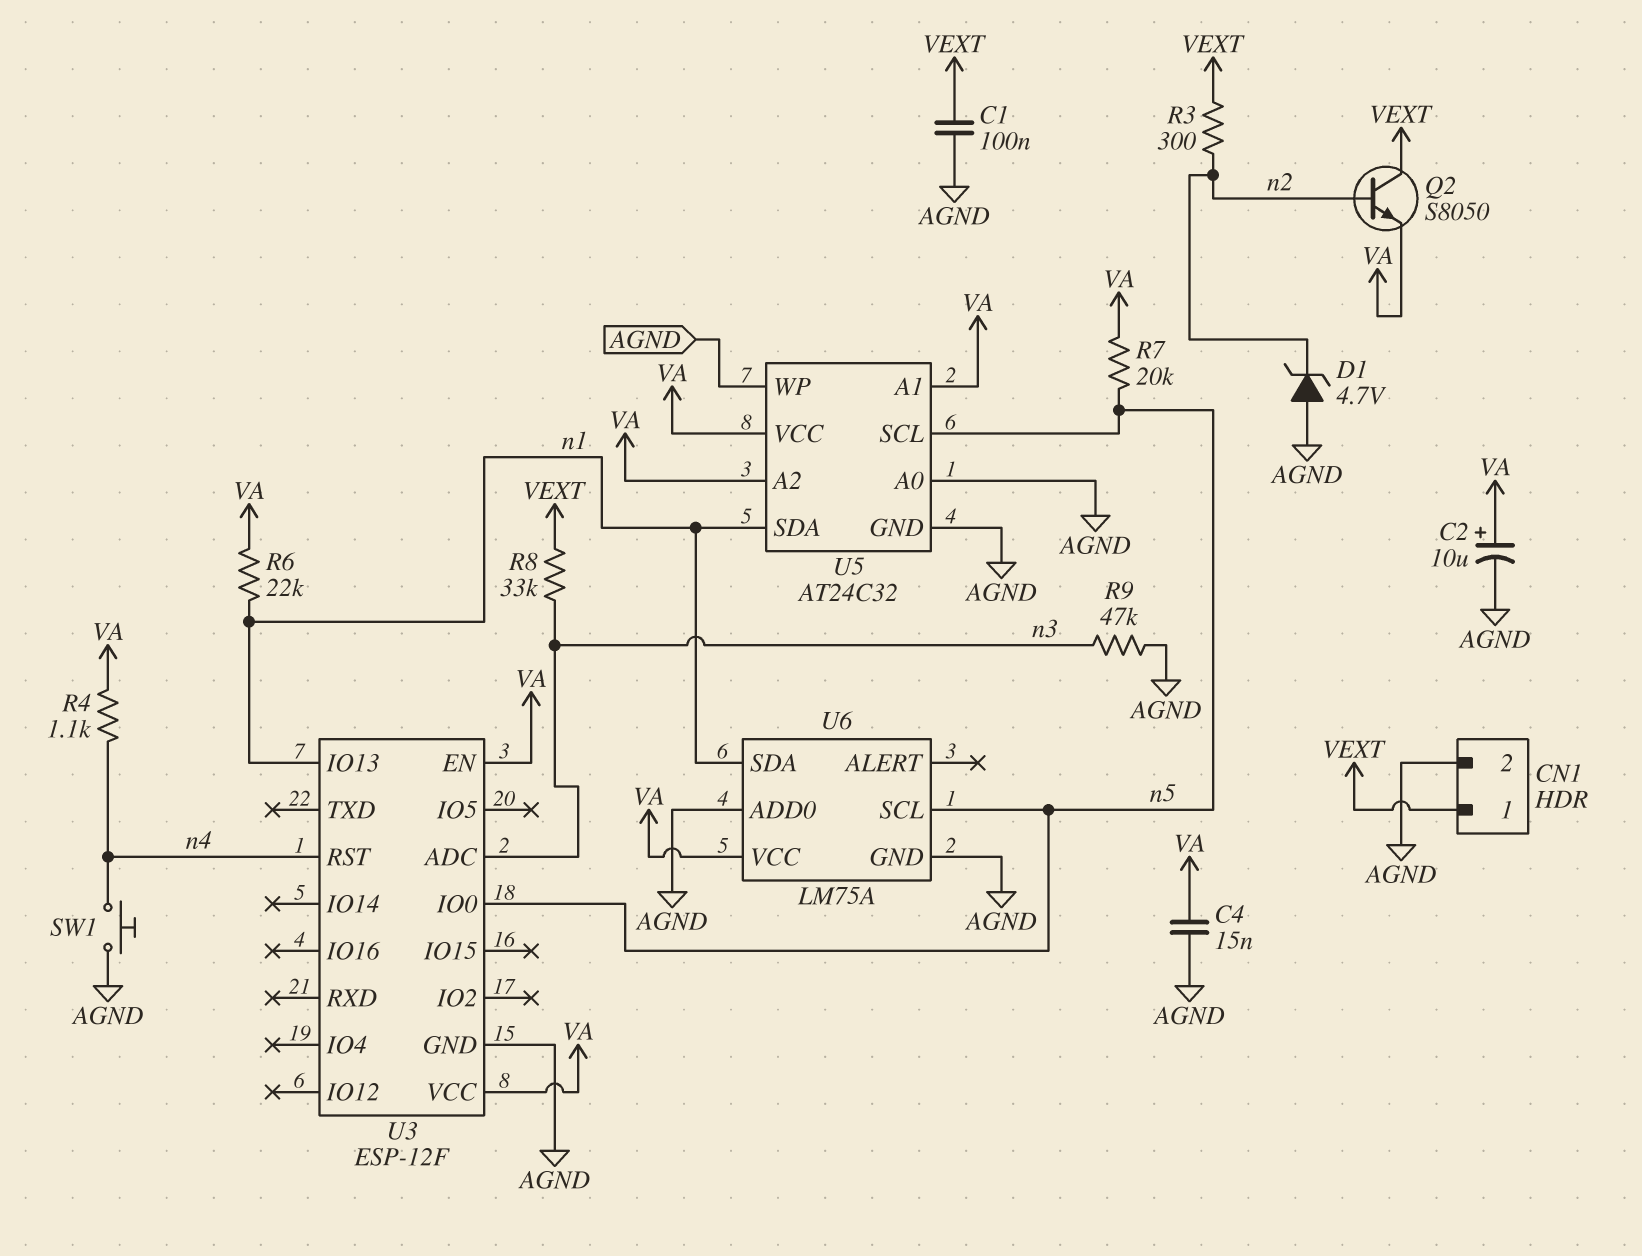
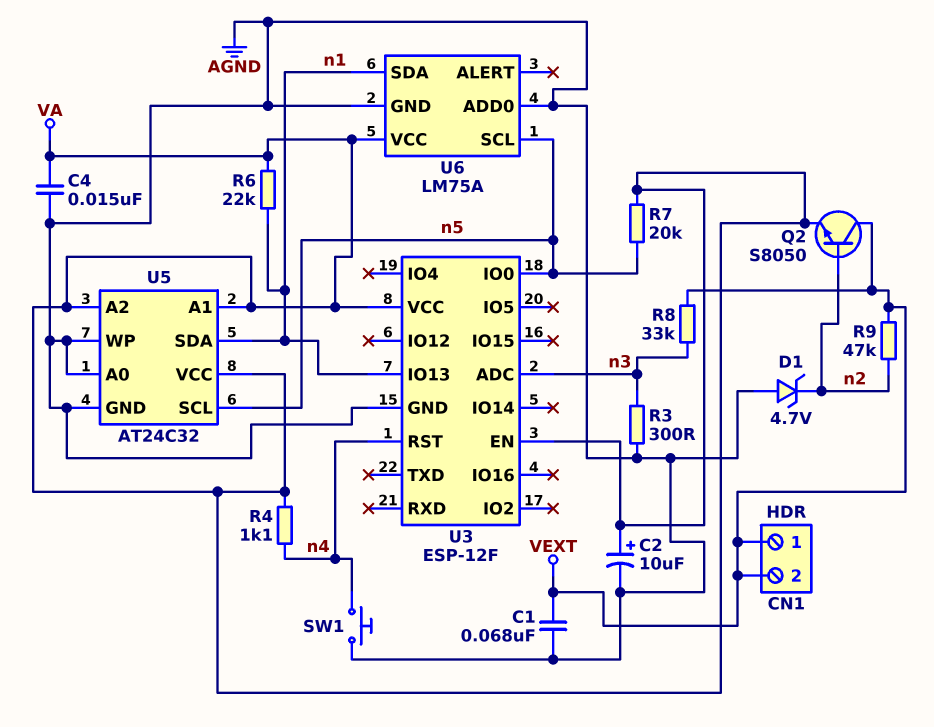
C1: 100nF (AGND, VEXT) -> 68nF (AGND, VEXT)
CN1 pin 2: AGND -> VEXT
R3: 300 (VEXT, n2) -> 300 (AGND, n3)
R9: 47k (AGND, n3) -> 47k (VEXT, n2)

